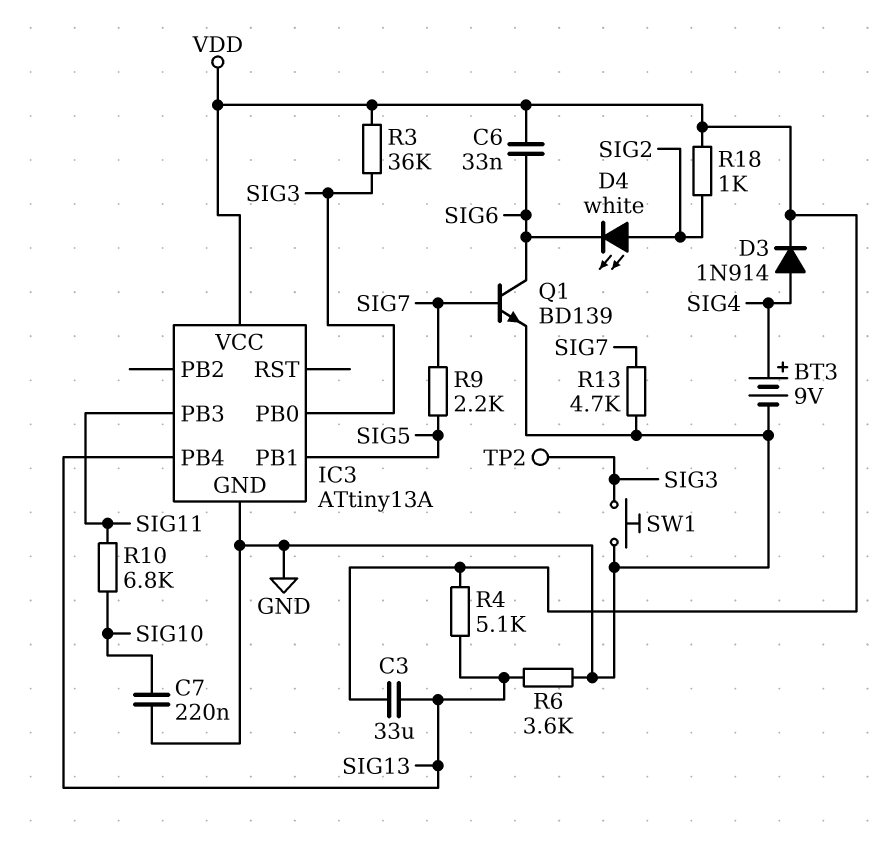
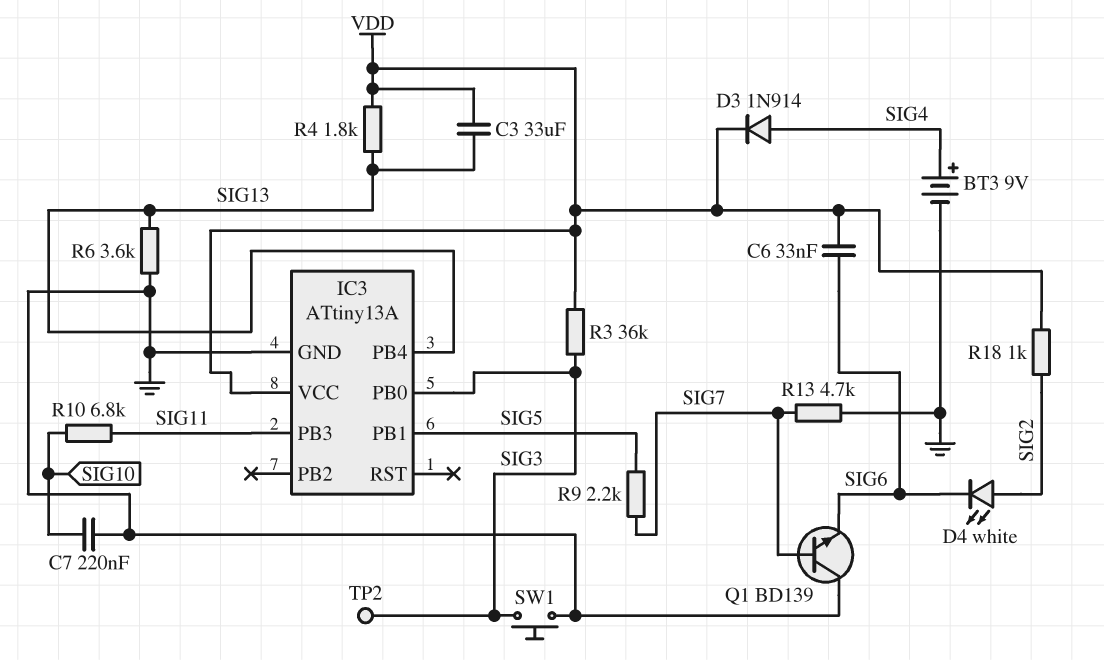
Q1: NPN BD139 (B SIG7, C SIG6, E GND) -> NPN BD139 (B SIG7, C GND, E SIG6)
R4: 5.1k (SIG13, VDD) -> 1.8k (SIG13, VDD)

